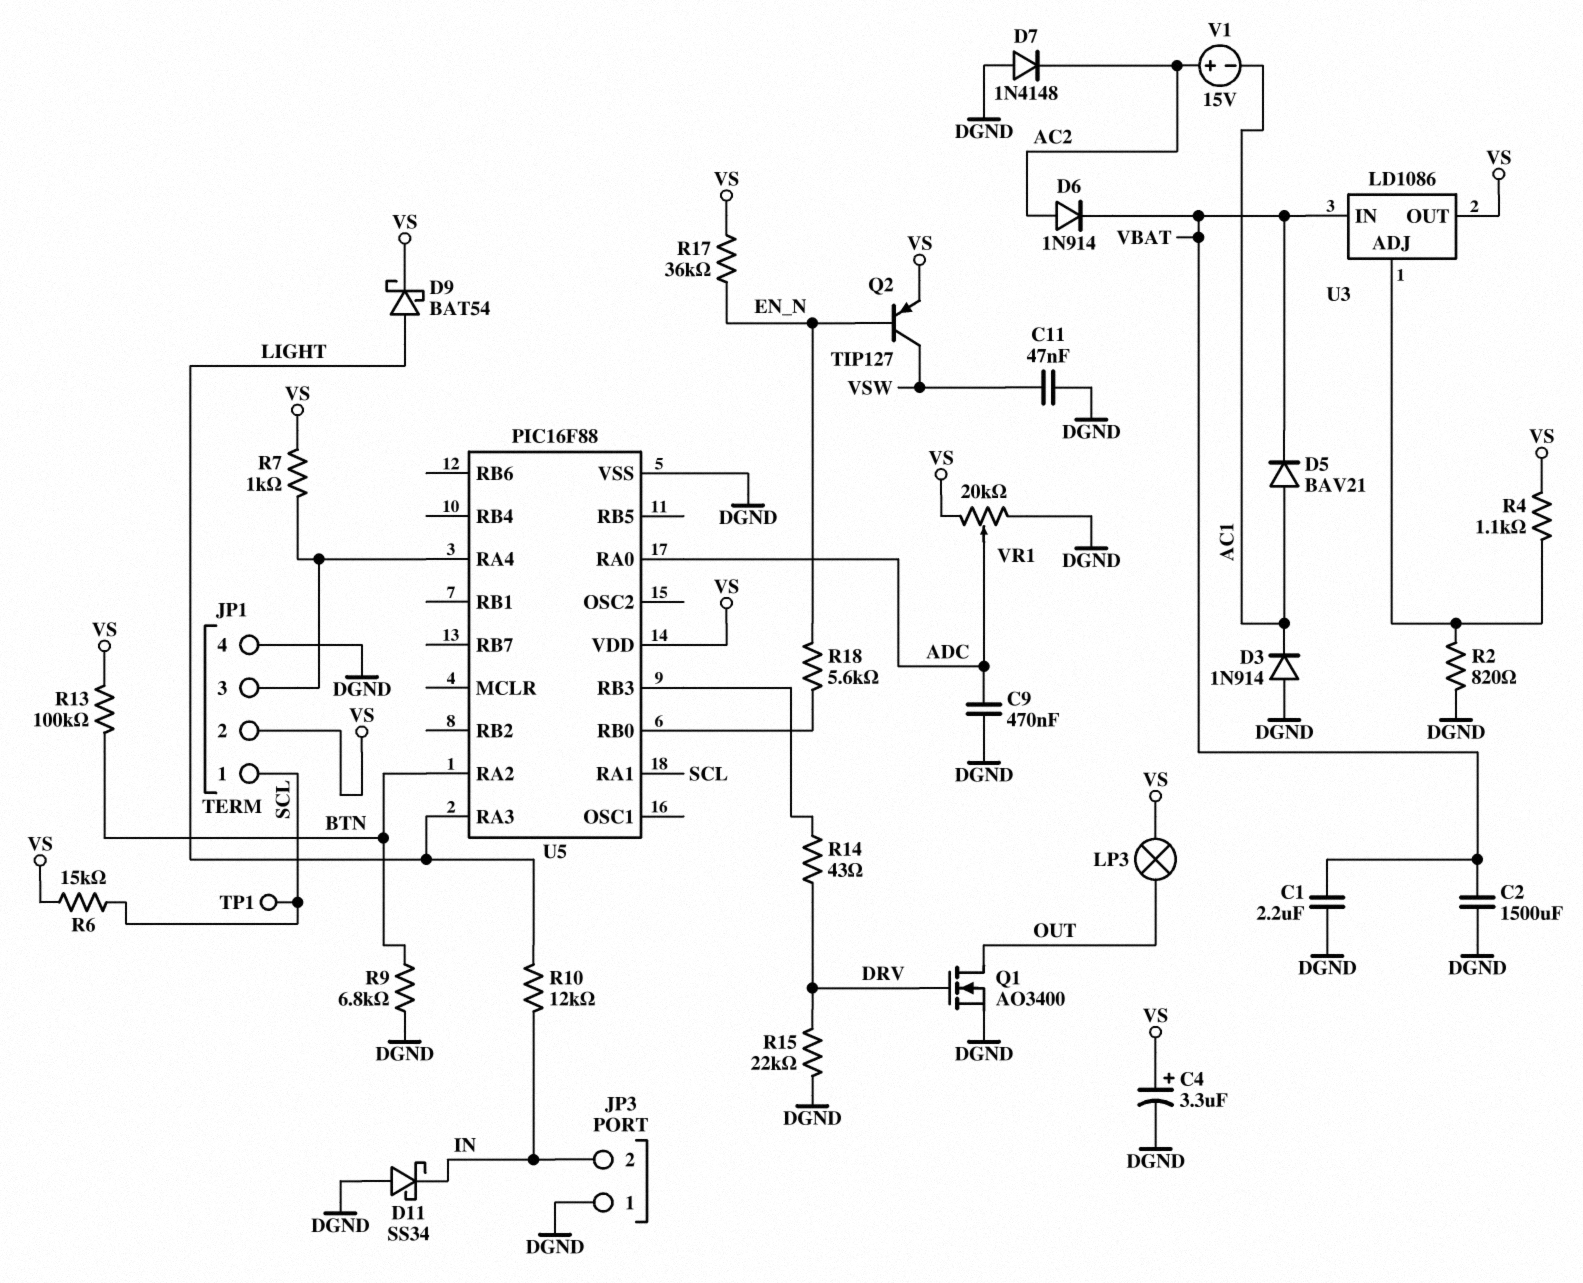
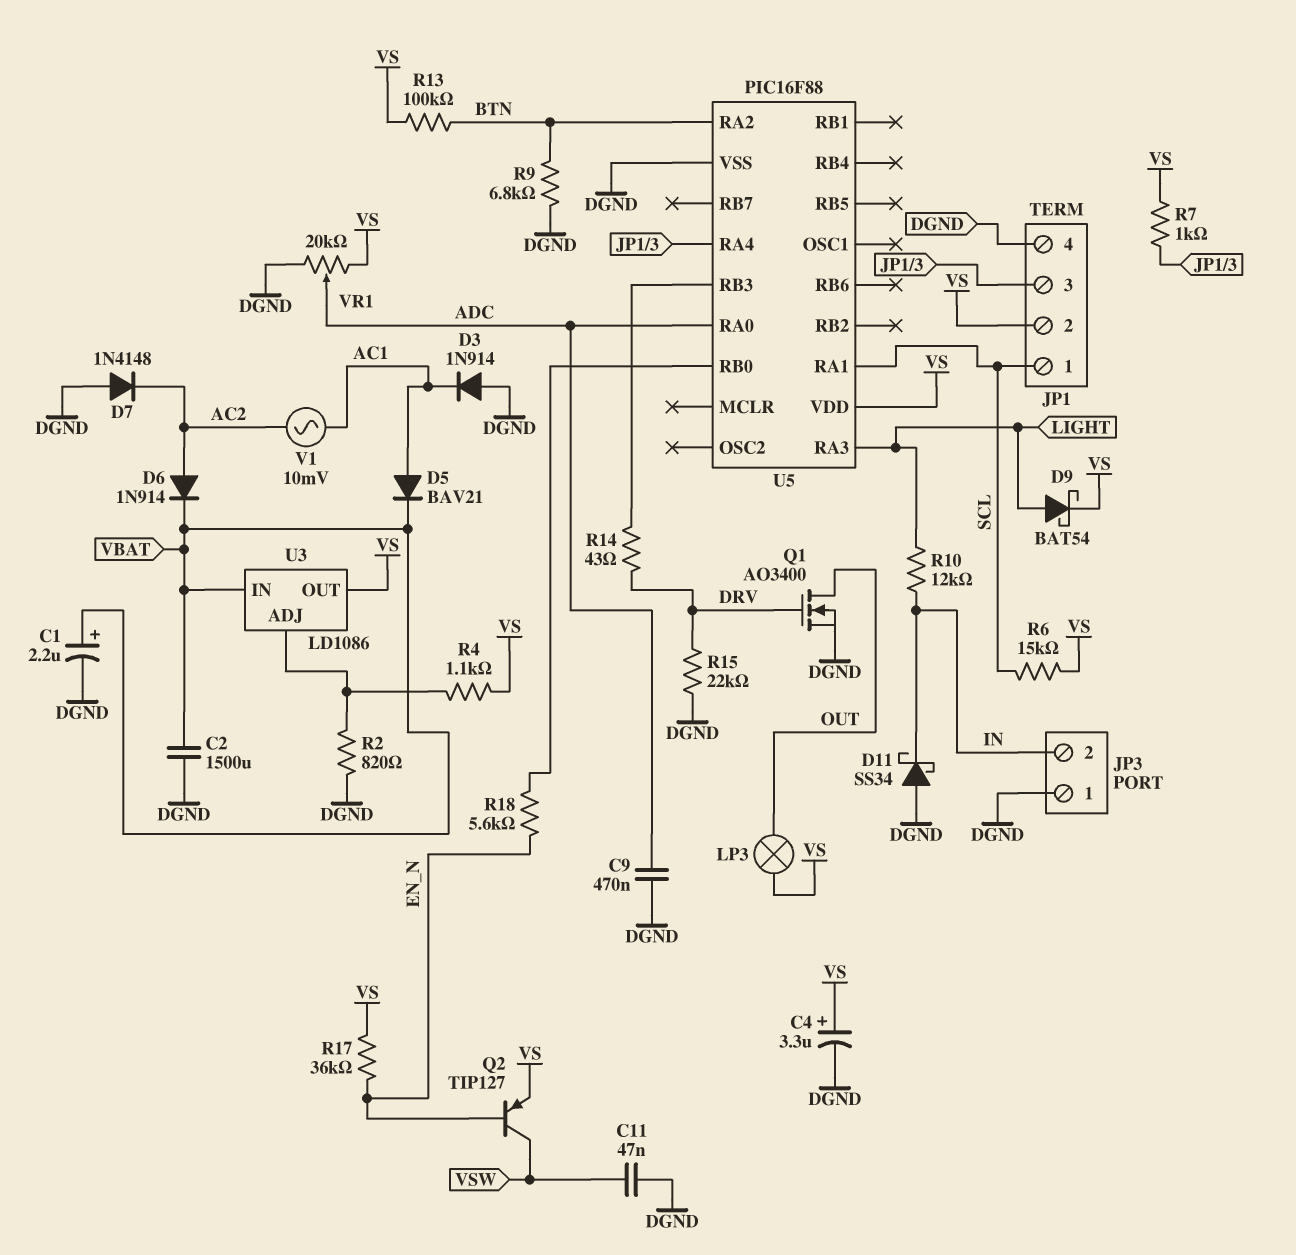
C1: 2.2uF (DGND, VBAT) -> 2.2uF (plus VBAT, minus DGND)
TP1: test point (SCL) -> none
V1: 15V (plus AC2, minus AC1) -> AC 10mV (AC1, AC2)

